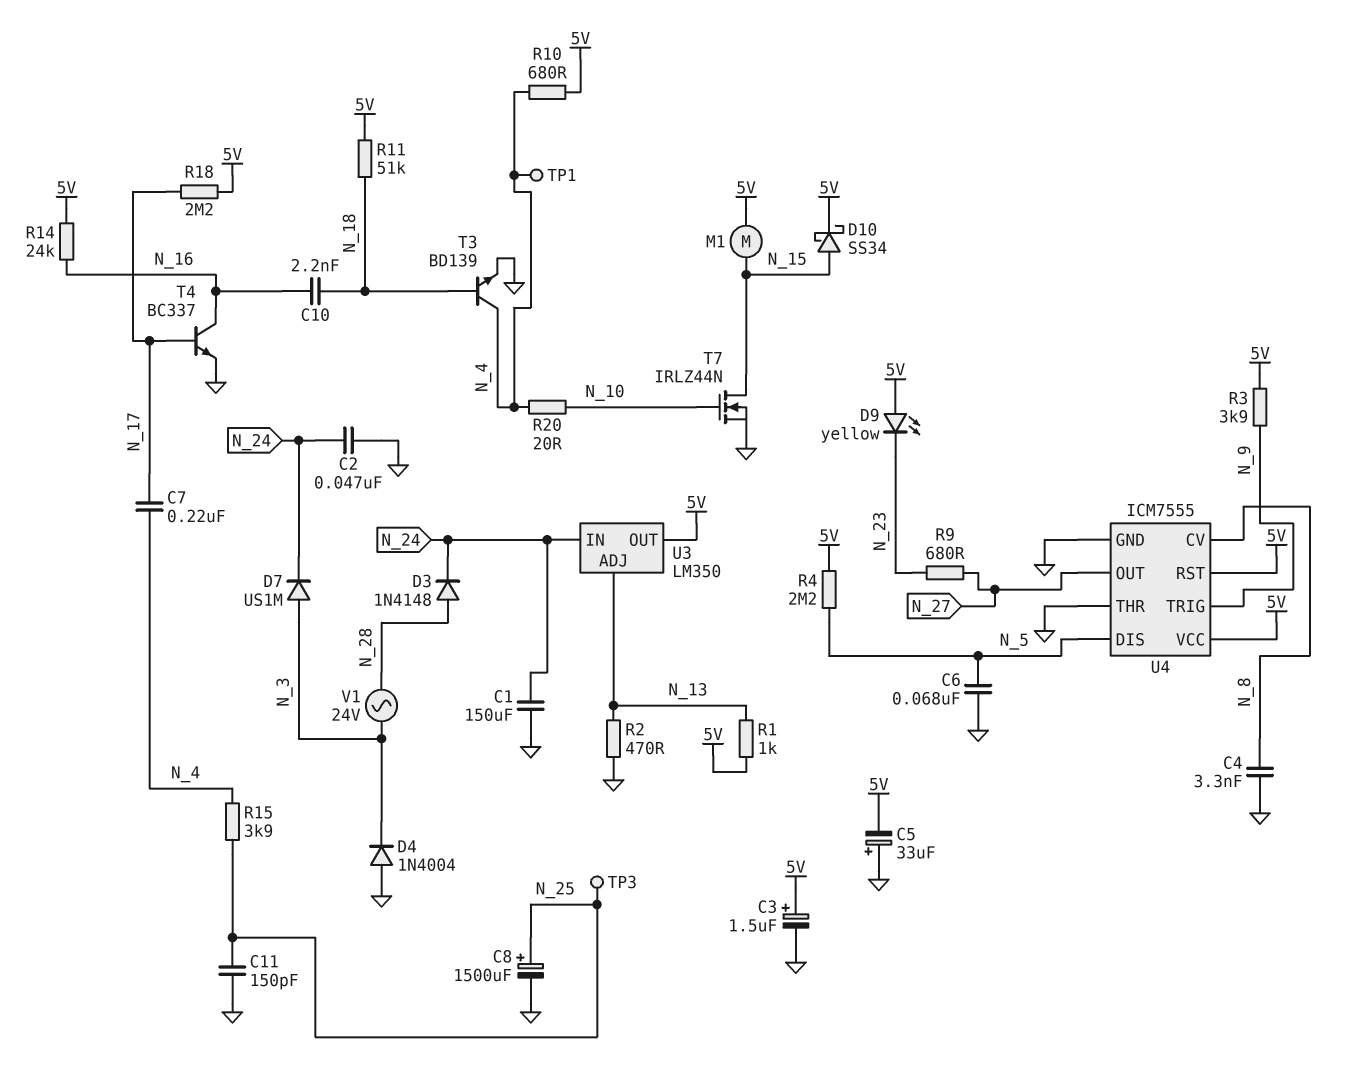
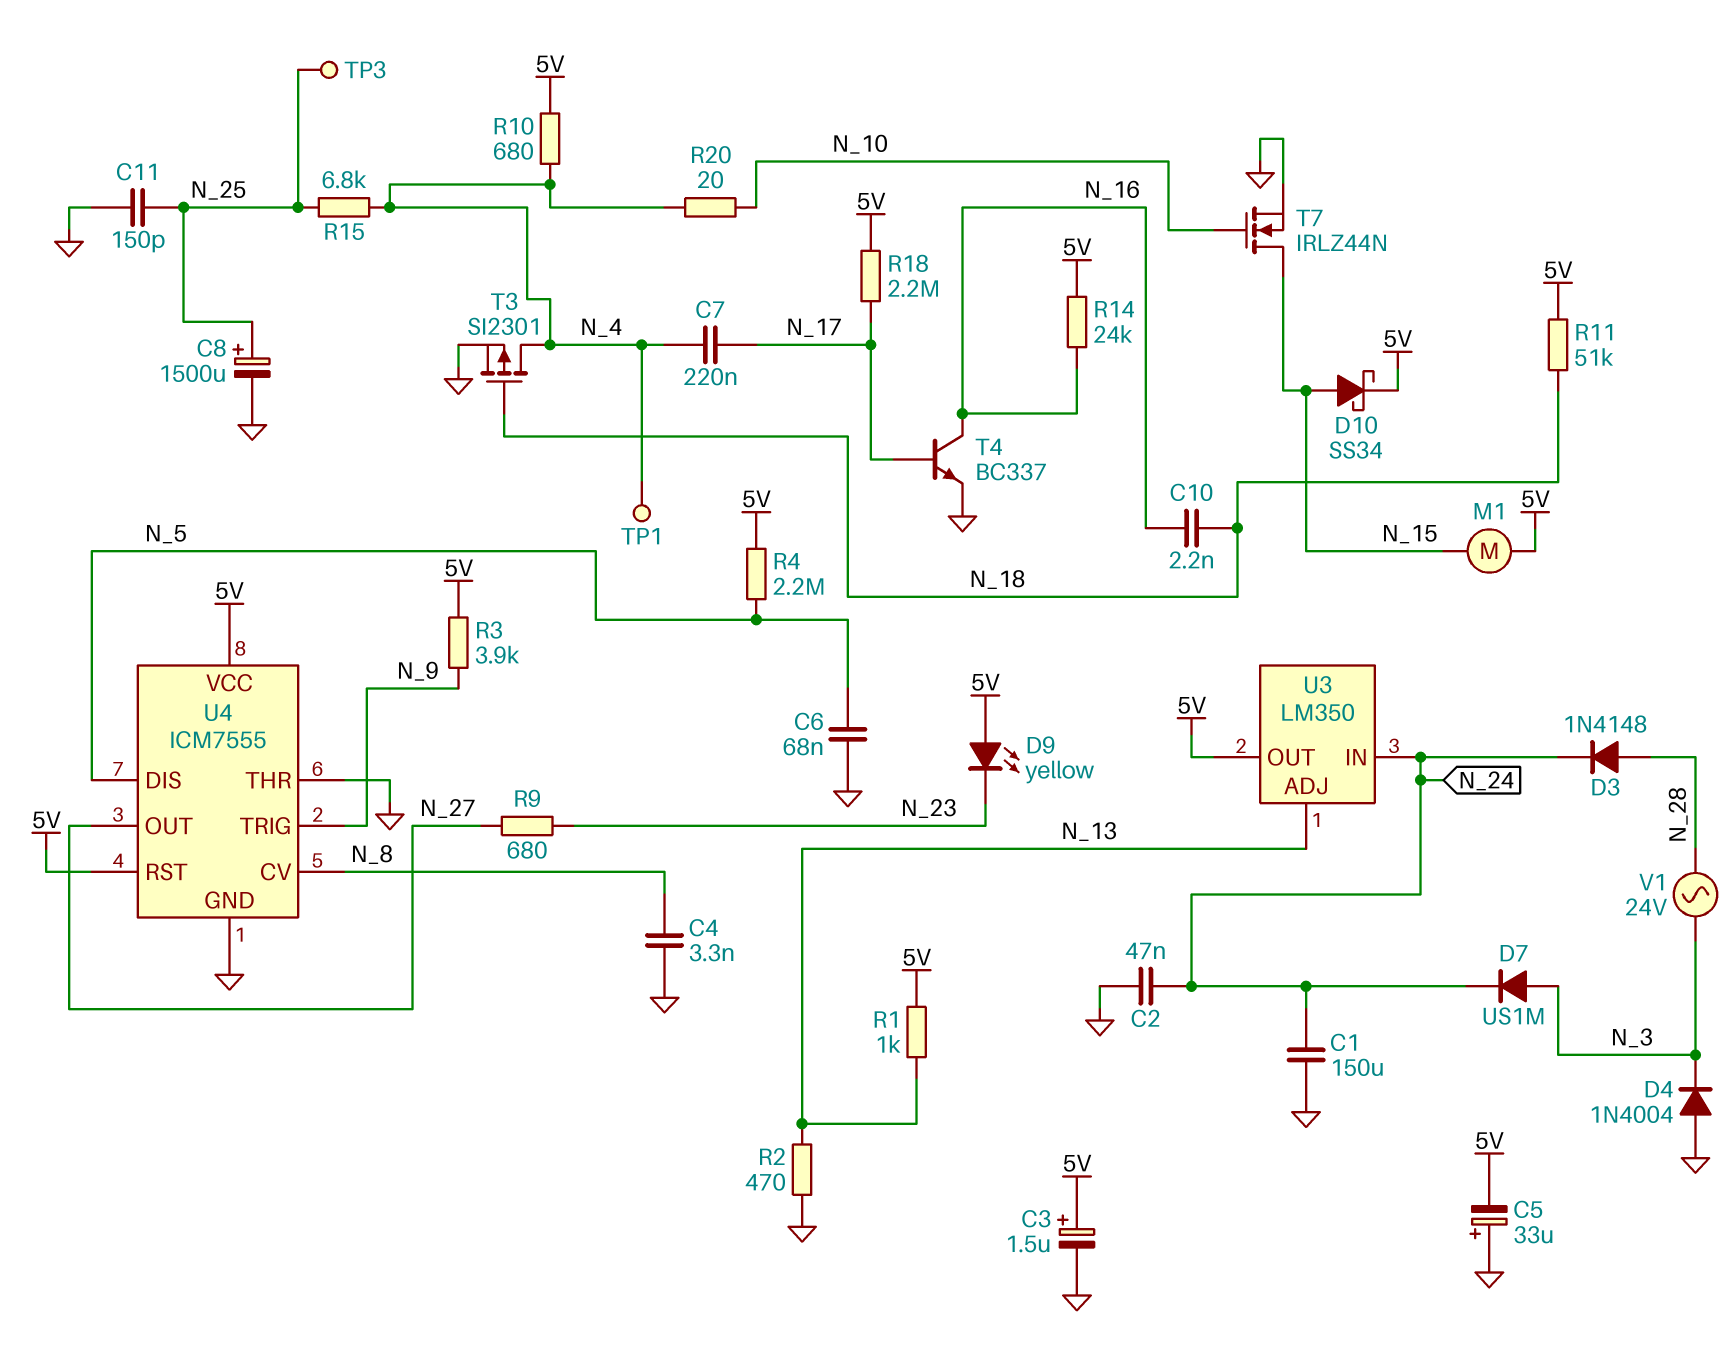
R15: 3.9k (N_4, N_25) -> 6.8k (N_4, N_25)
T3: NPN BD139 (B N_18, C N_4, E GND) -> PMOS SI2301 (G N_18, D N_4, S GND)

